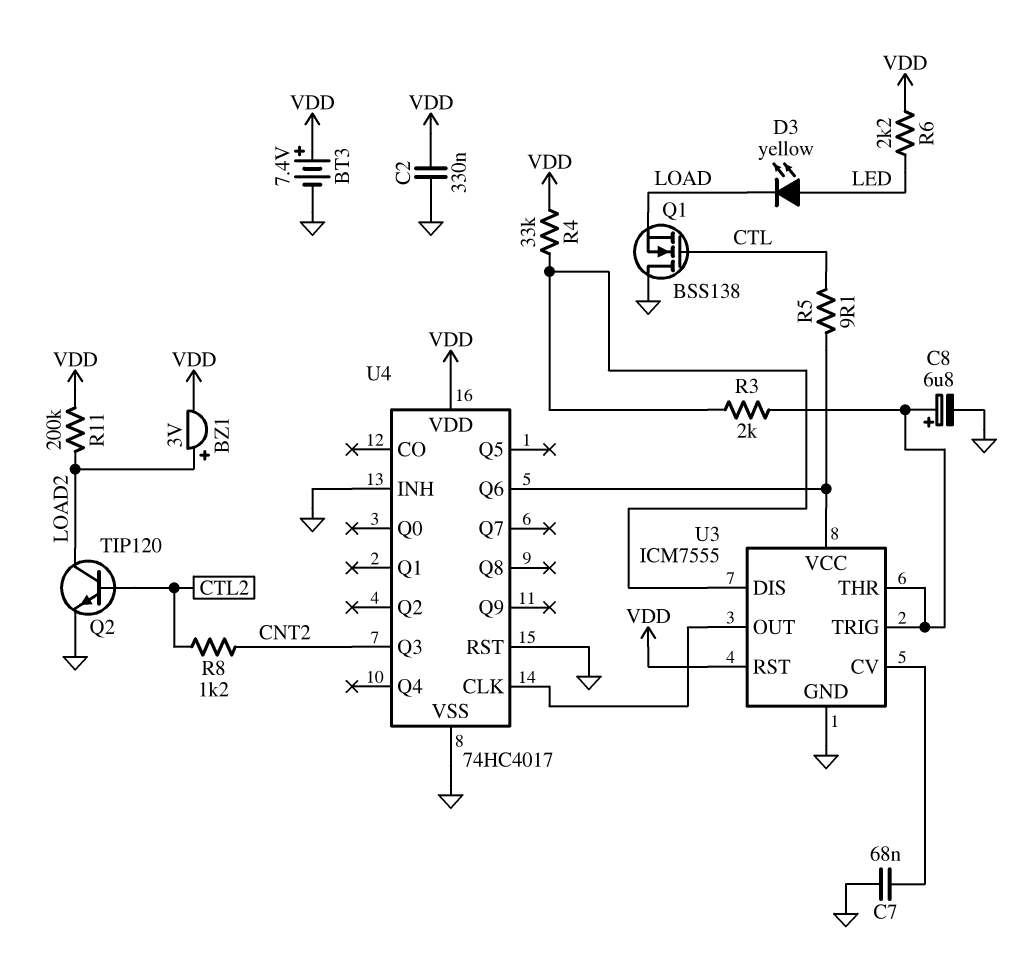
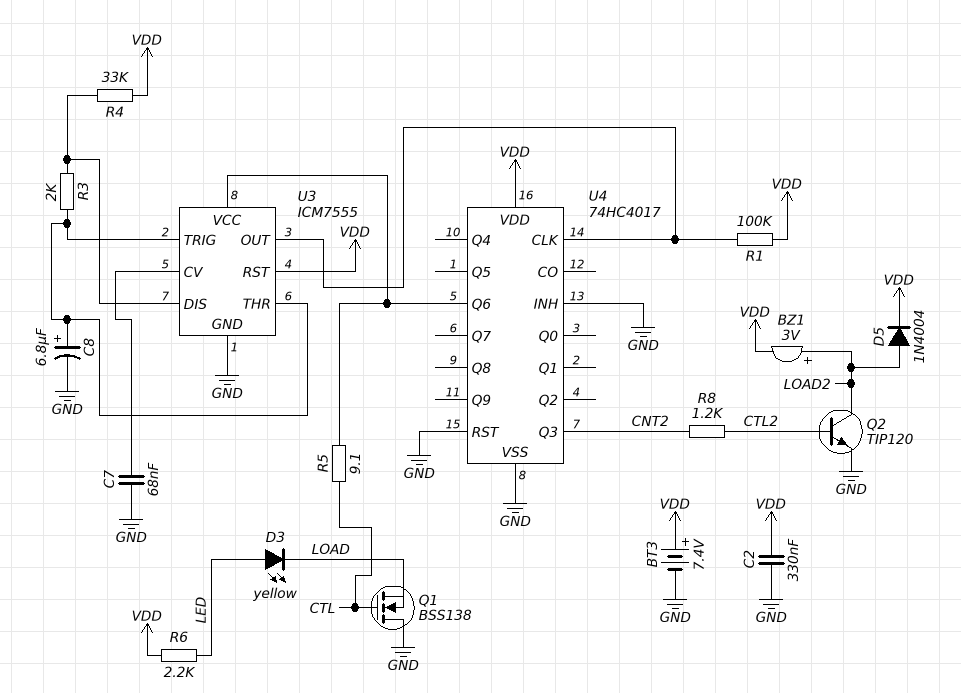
D5: none -> diode 1N4004 (A LOAD2, K VDD)
R1: none -> 100k (U3/OUT, VDD)
R11: 200k (LOAD2, VDD) -> none

